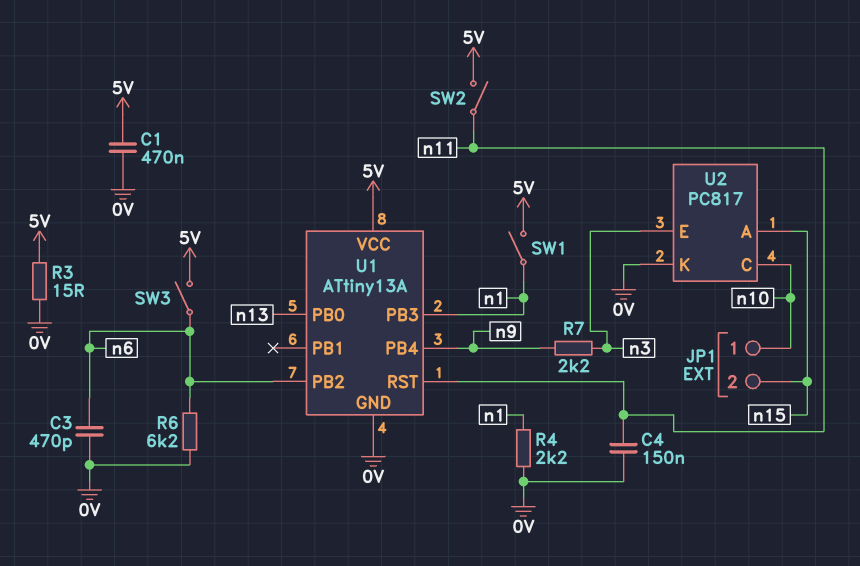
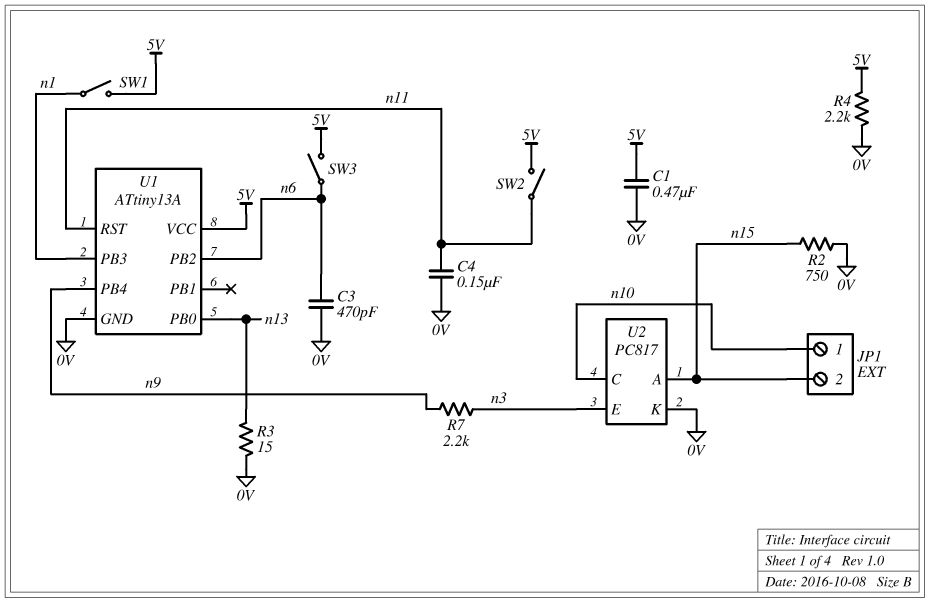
R2: none -> 750 (0V, n15)
R3: 15 (0V, 5V) -> 15 (0V, n13)
R4: 2.2k (0V, n1) -> 2.2k (0V, 5V)
R6: 6.2k (0V, n6) -> none

